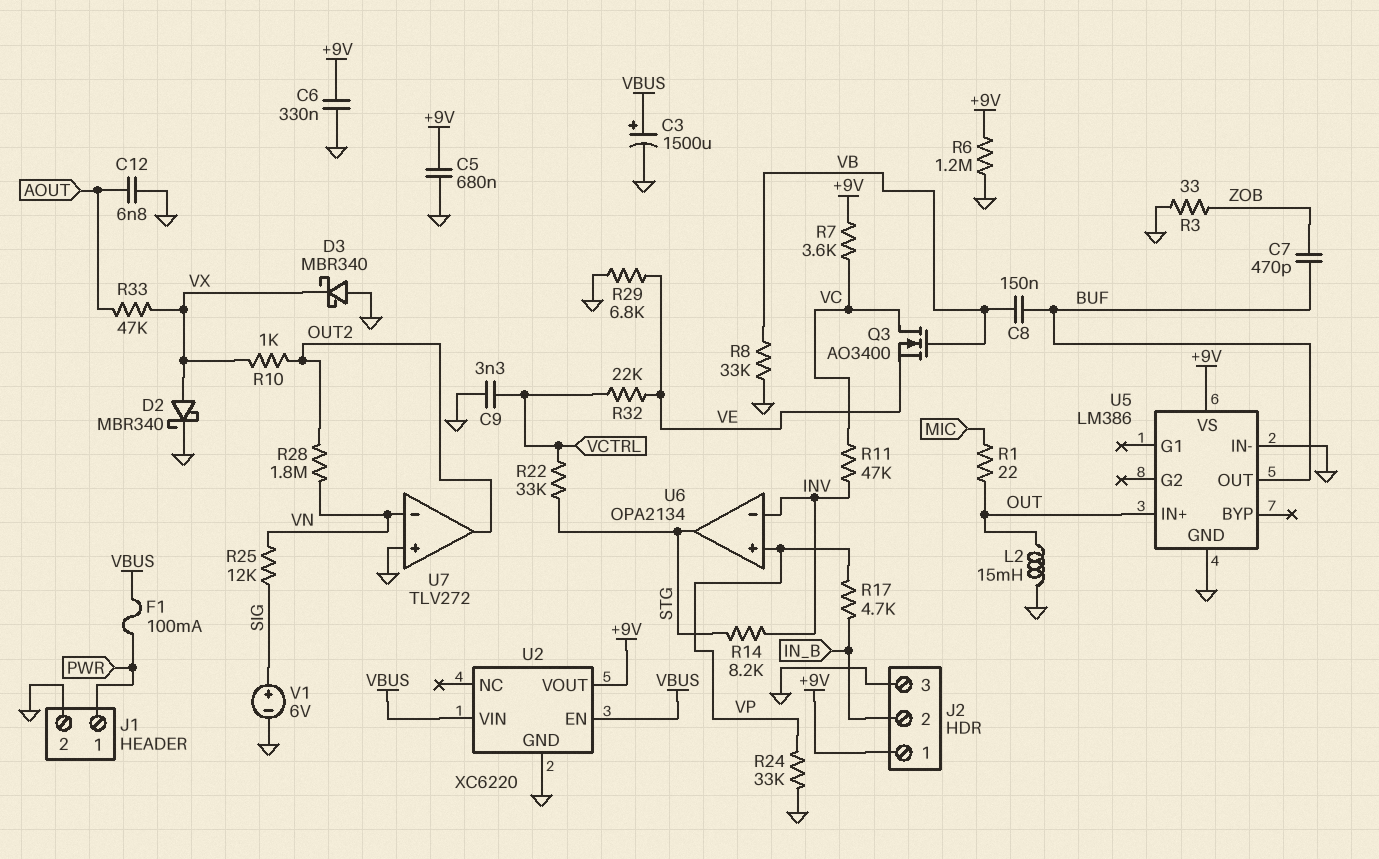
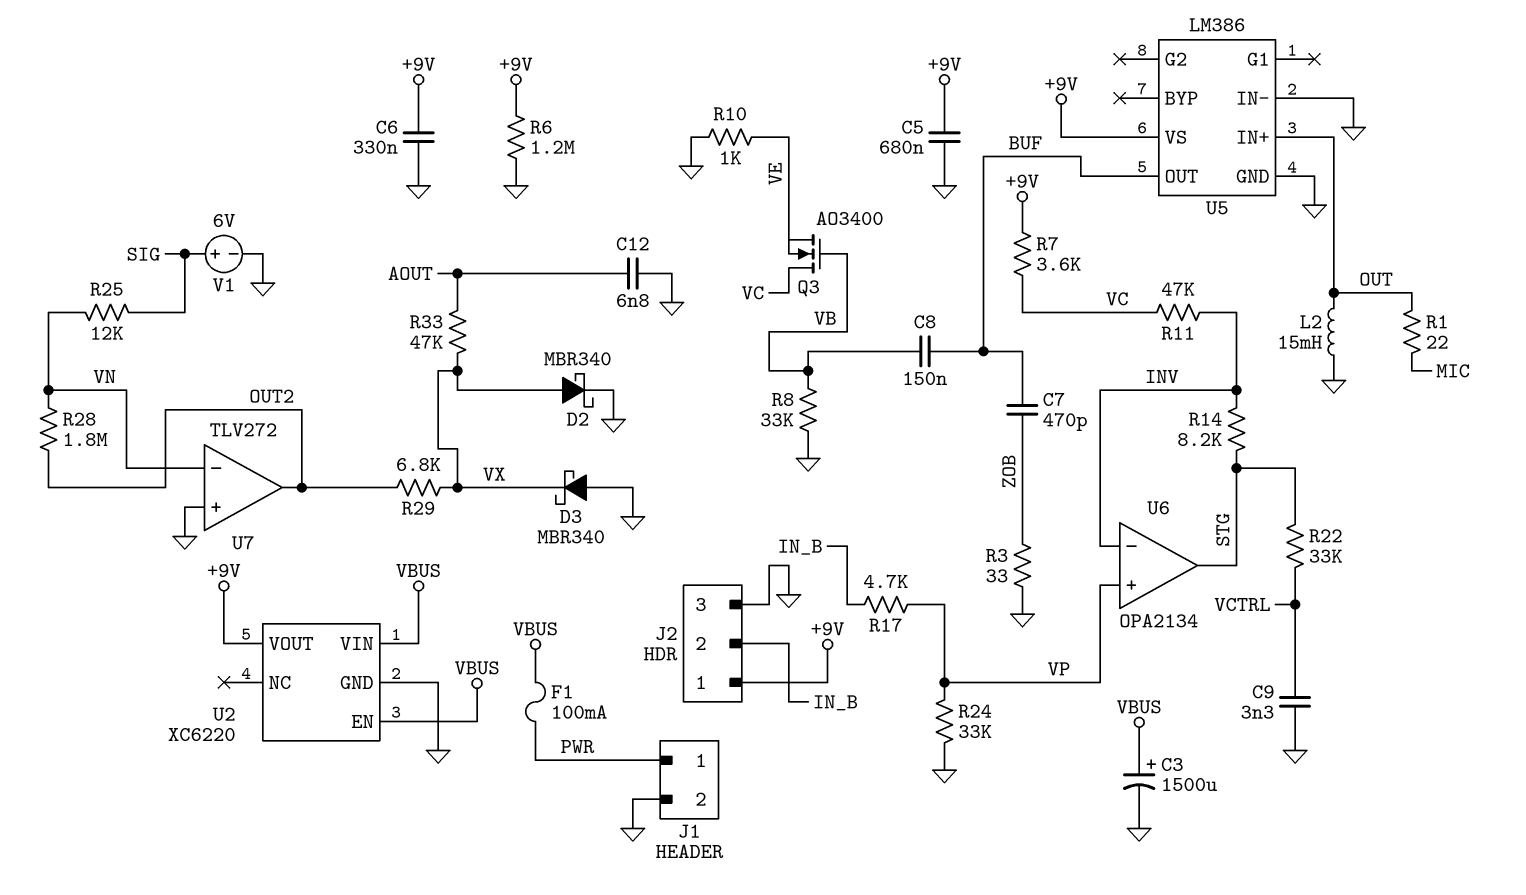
R10: 1k (OUT2, VX) -> 1k (GND, VE)
R29: 6.8k (GND, VE) -> 6.8k (OUT2, VX)
R32: 22k (VCTRL, VE) -> none

